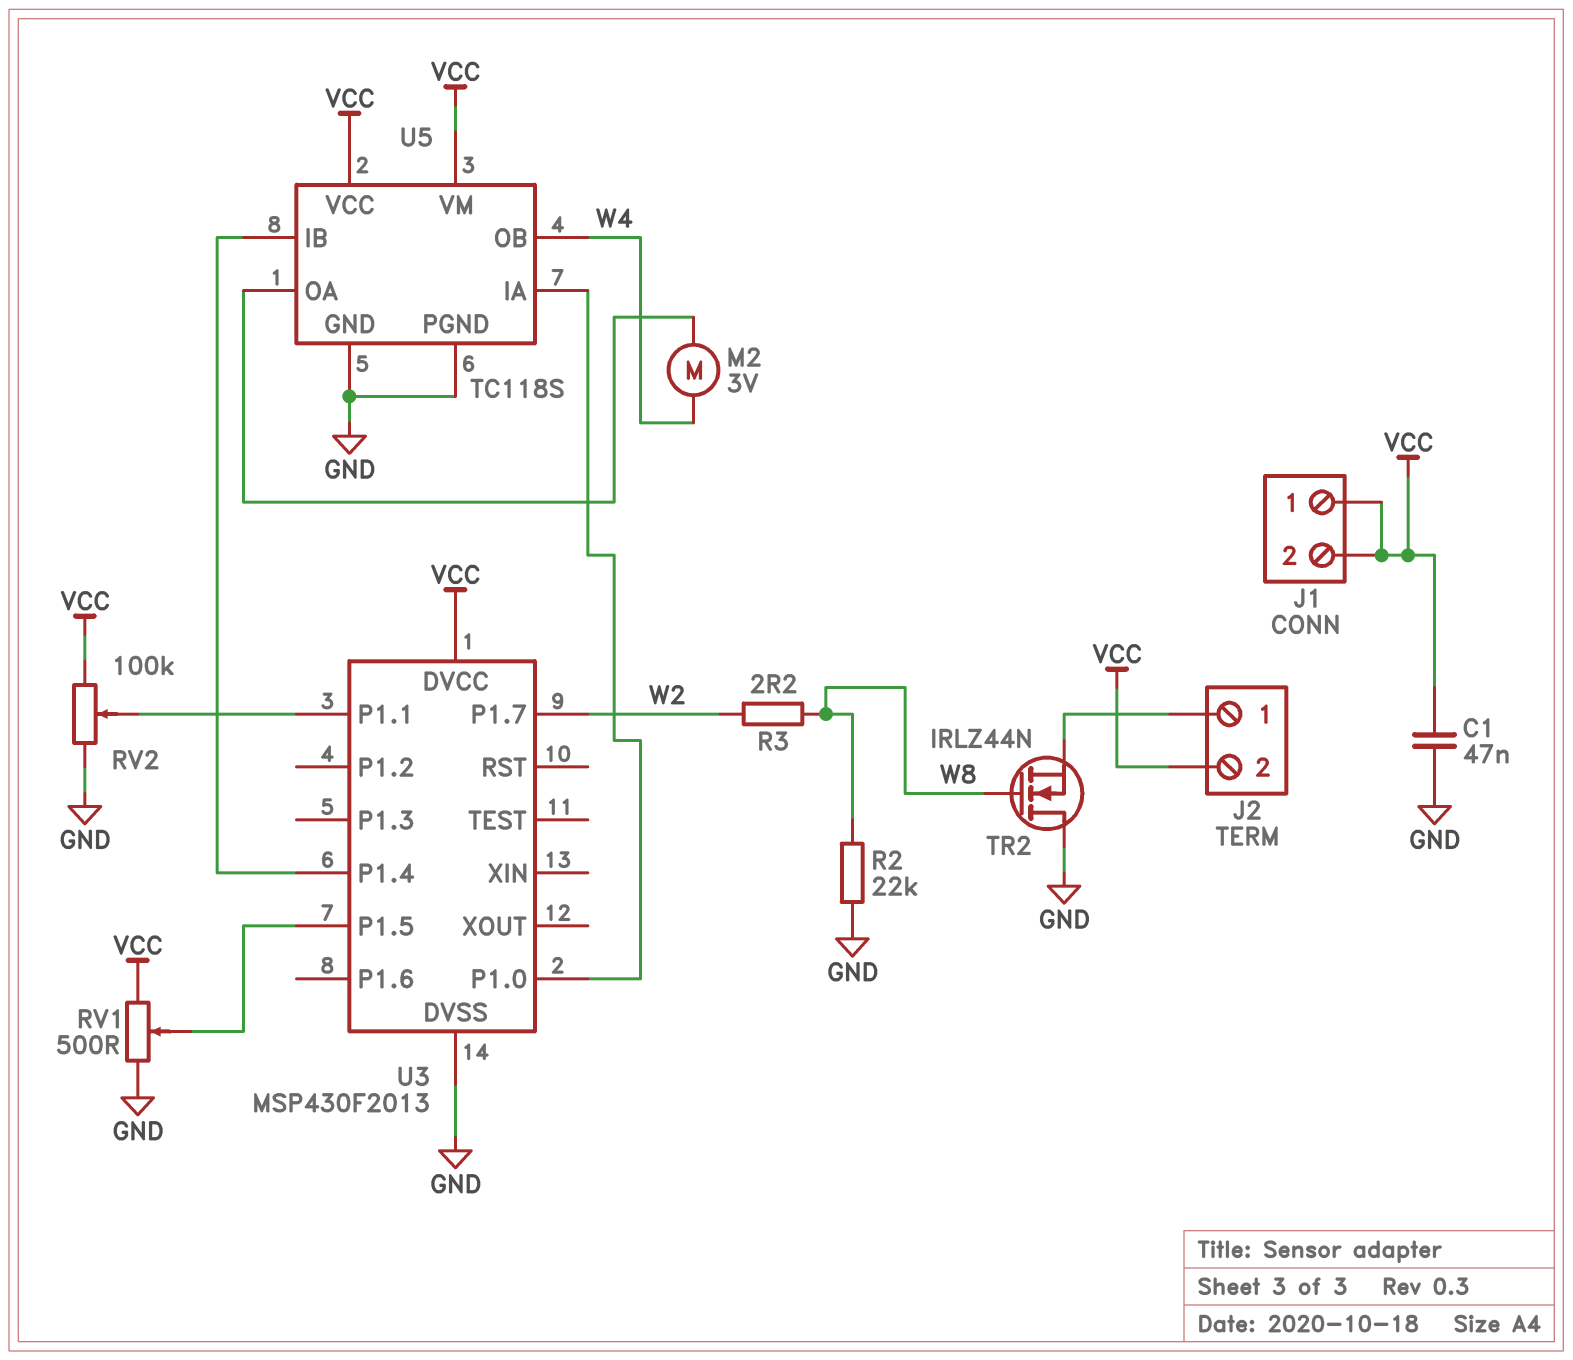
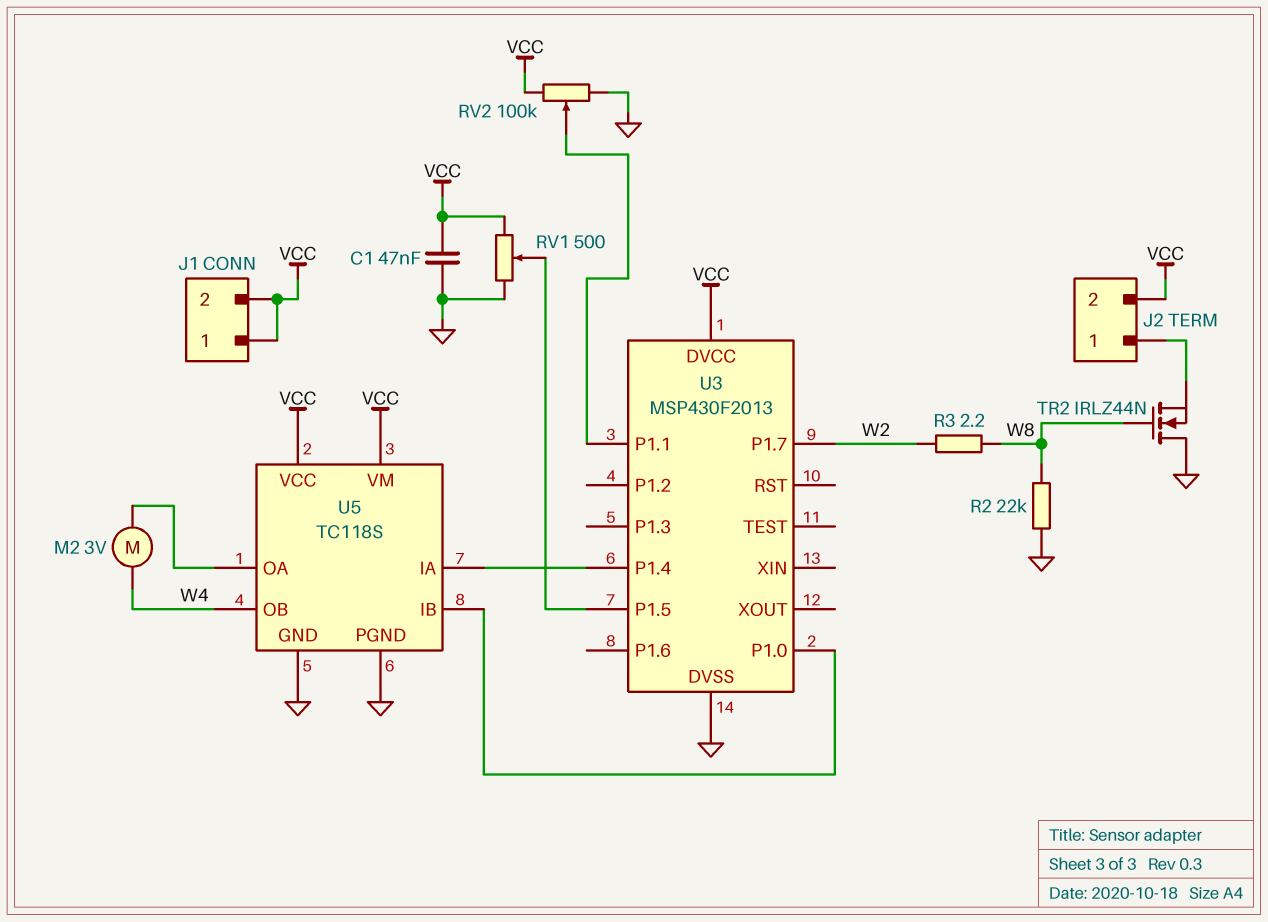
U5 pin IA: U3/P1.0 -> U3/P1.4
U5 pin IB: U3/P1.4 -> U3/P1.0

